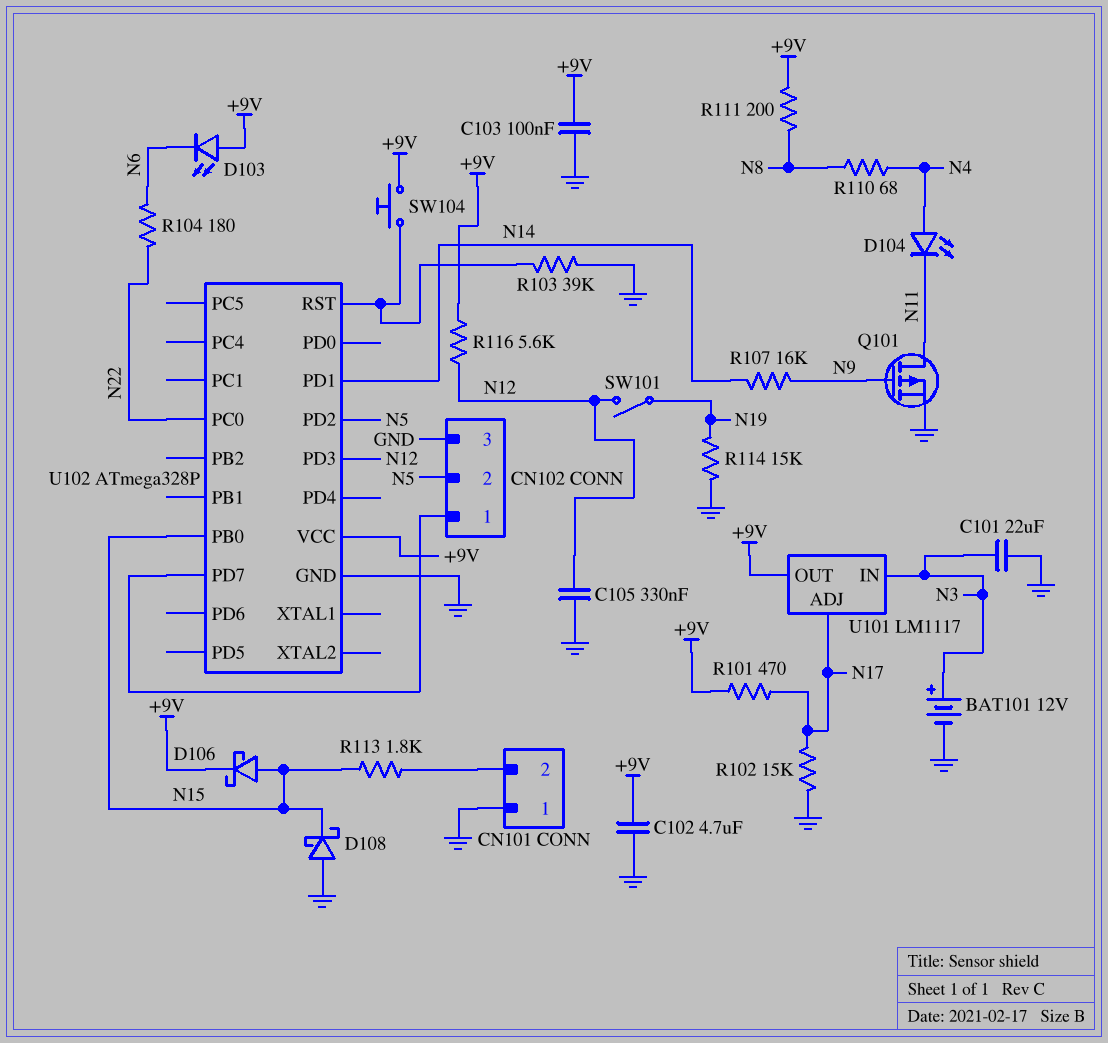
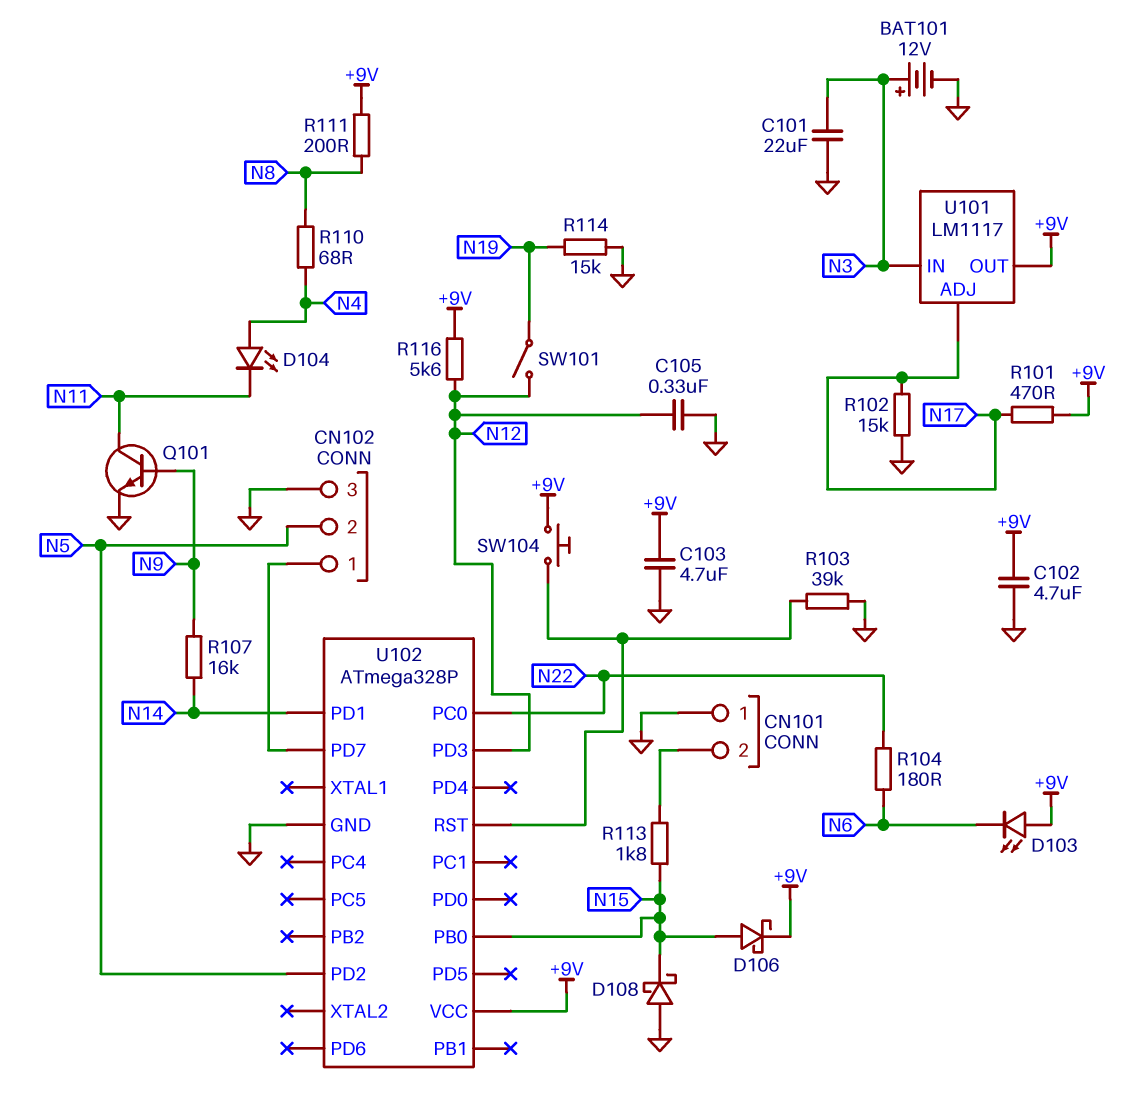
C103: 100nF (+9V, GND) -> 4.7uF (+9V, GND)
Q101: PMOS (G N9, D N11, S GND) -> NPN (B N9, C N11, E GND)

